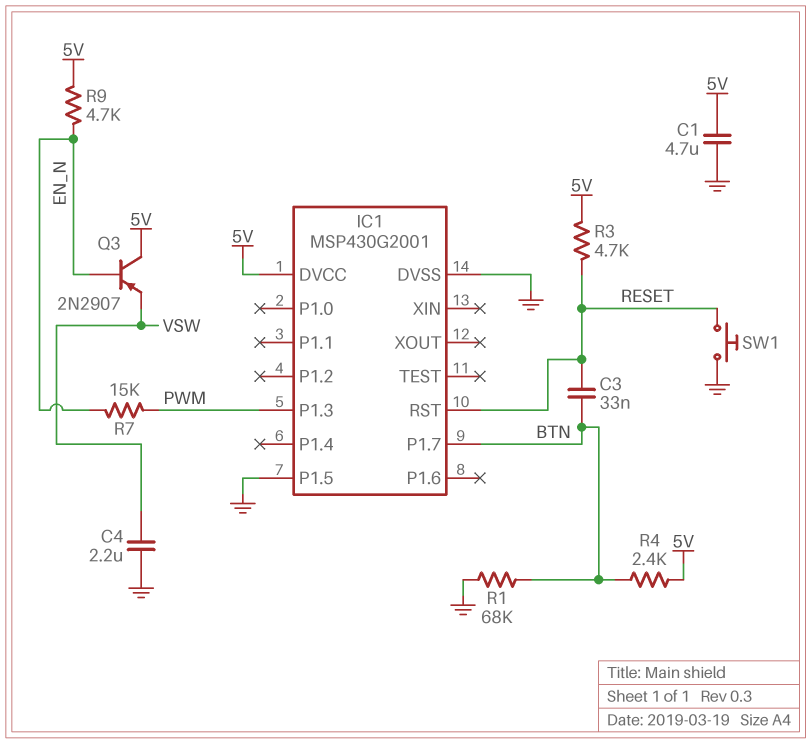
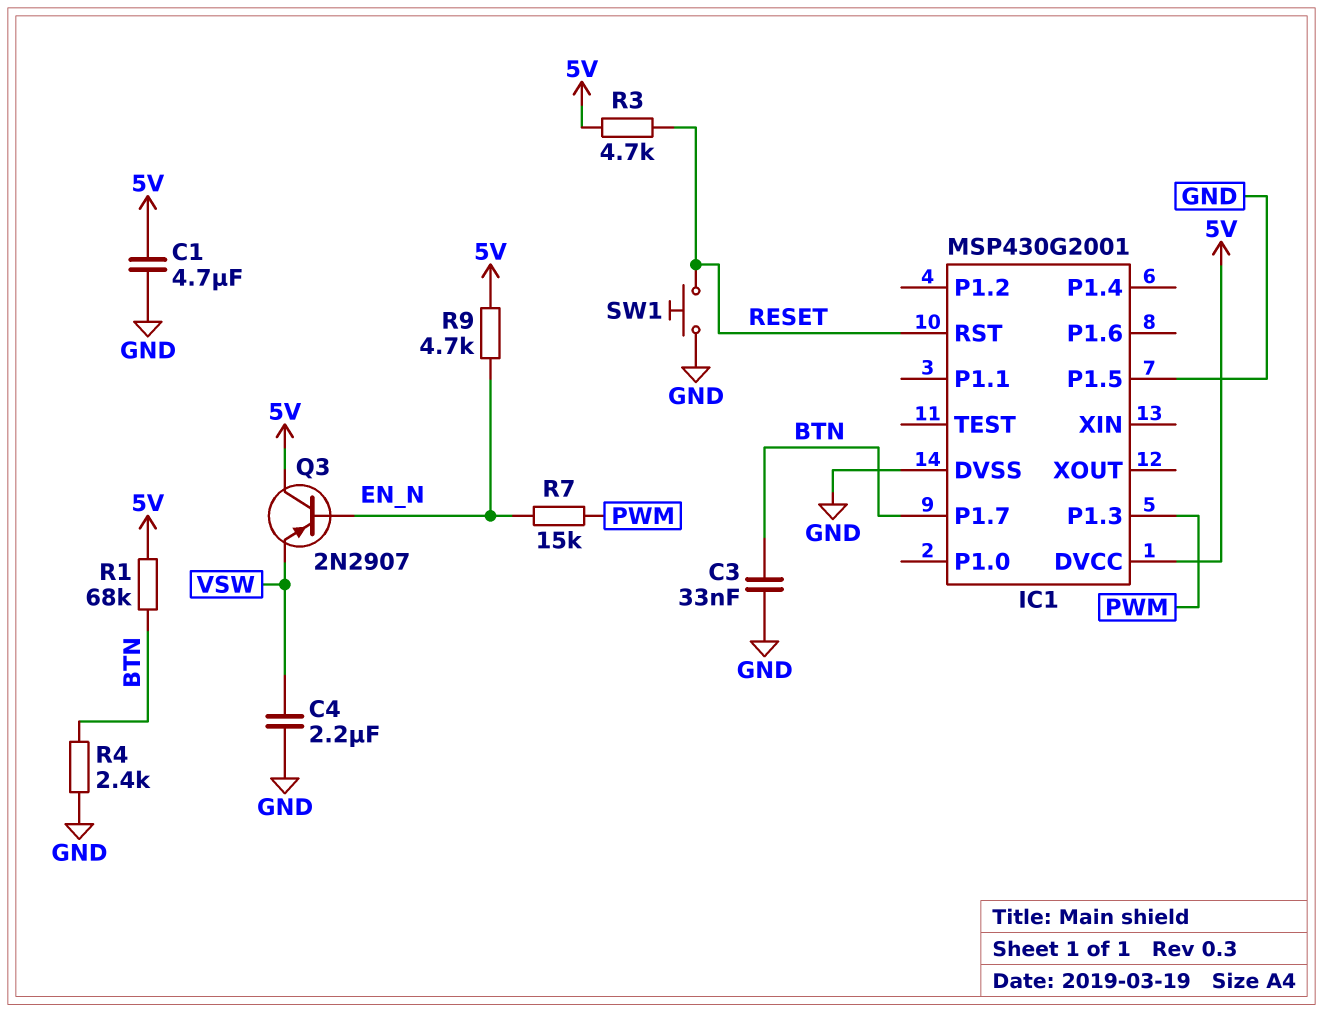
C3: 33nF (BTN, RESET) -> 33nF (BTN, GND)
R1: 68k (BTN, GND) -> 68k (5V, BTN)
R4: 2.4k (5V, BTN) -> 2.4k (BTN, GND)

